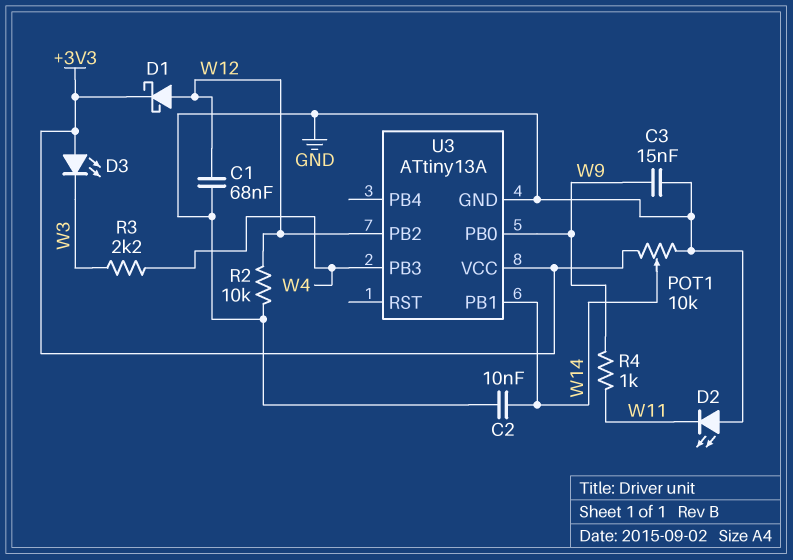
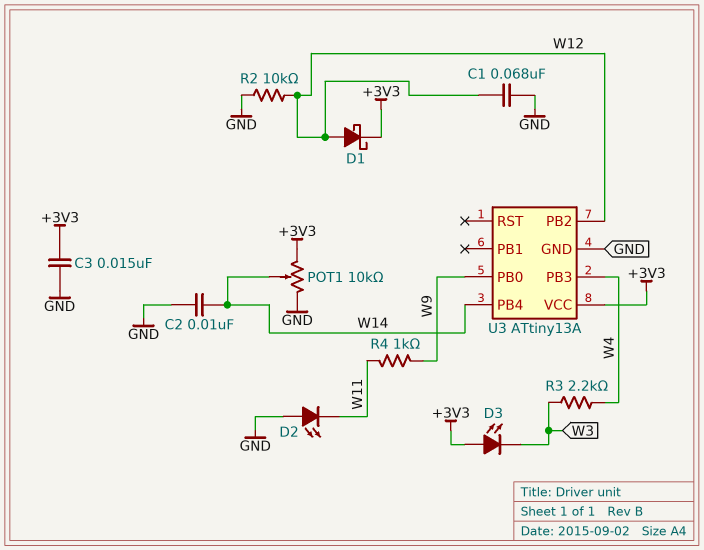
C3: 15nF (GND, W9) -> 15nF (+3V3, GND)
U3 pin PB1: W14 -> none
U3 pin PB4: none -> W14

